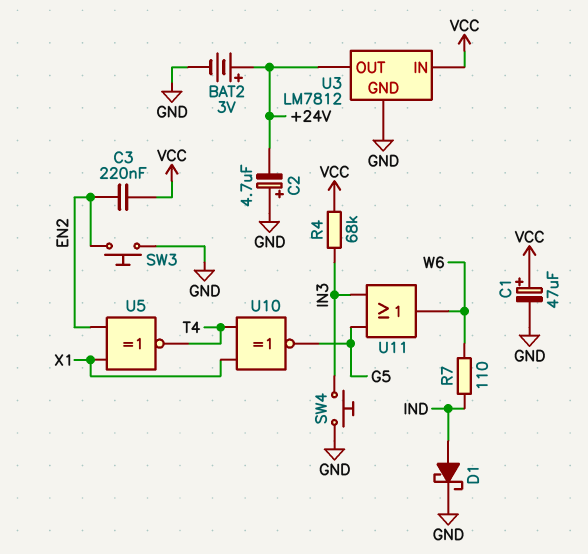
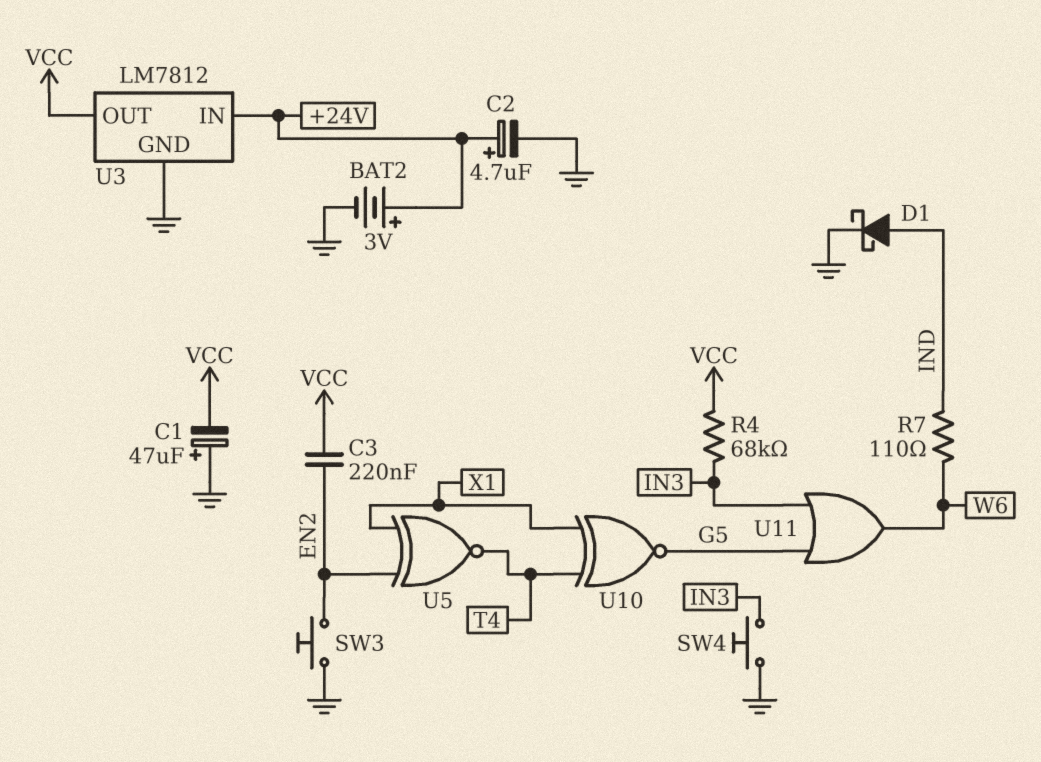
C1: 47uF (plus VCC, minus GND) -> 47uF (plus GND, minus VCC)
C2: 4.7uF (plus GND, minus +24V) -> 4.7uF (plus +24V, minus GND)
U3 pin IN: VCC -> +24V
U3 pin OUT: +24V -> VCC

